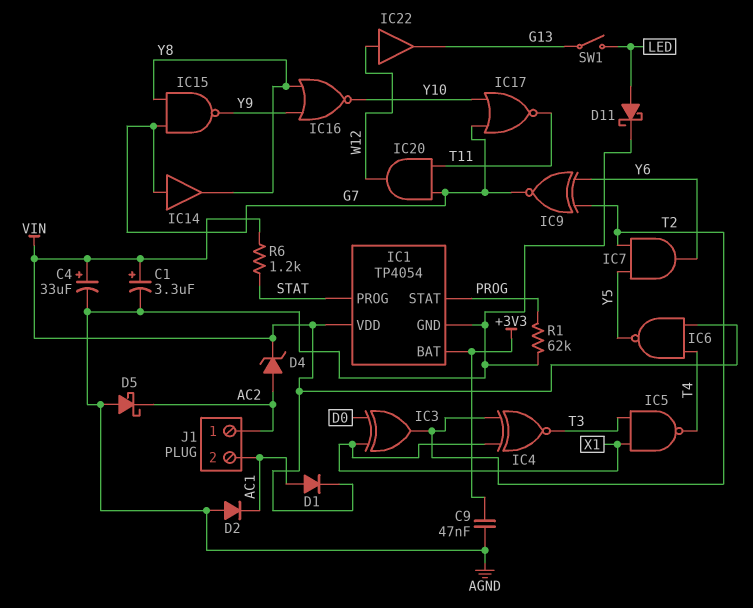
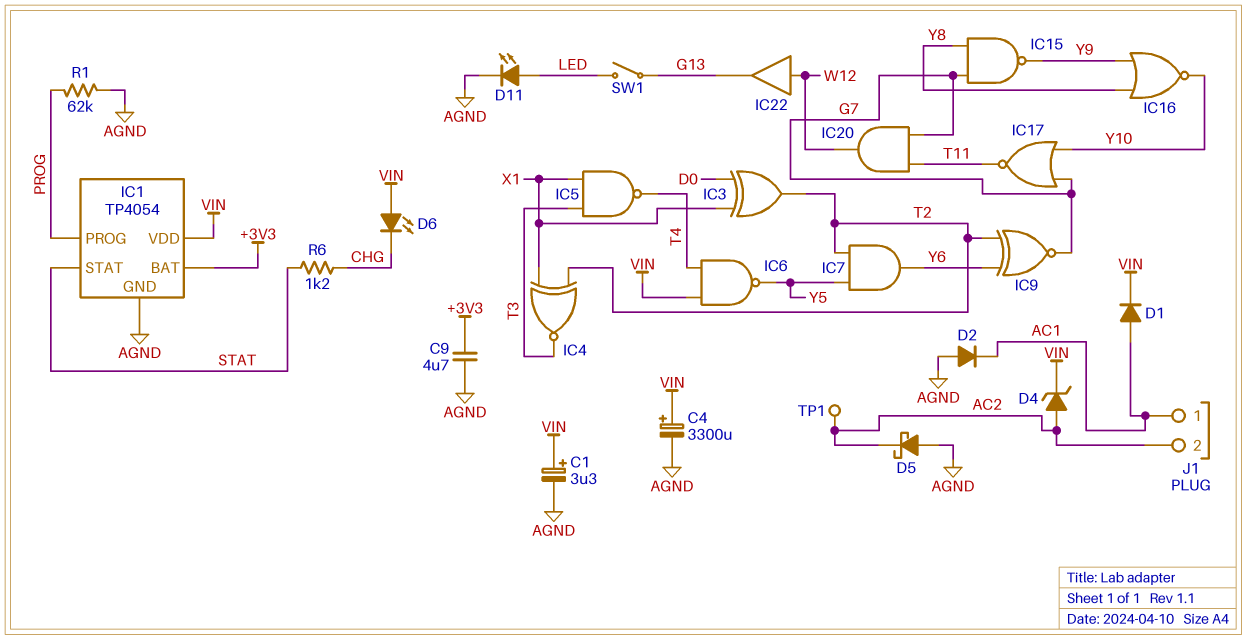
C4: 33uF (plus VIN, minus AGND) -> 3300uF (plus VIN, minus AGND)
C9: 47nF (+3V3, AGND) -> 4.7uF (+3V3, AGND)
D6: none -> LED (A VIN, K CHG)
D11: schottky (A LED, K AGND) -> LED (A LED, K AGND)
IC1 pin PROG: STAT -> PROG
IC1 pin STAT: PROG -> STAT
IC14: buffer (in G7, out Y8) -> none
J1 pin 1: AC2 -> AC1
J1 pin 2: AC1 -> AC2
R6: 1.2k (STAT, VIN) -> 1.2k (CHG, STAT)
TP1: none -> test point (AC2)

